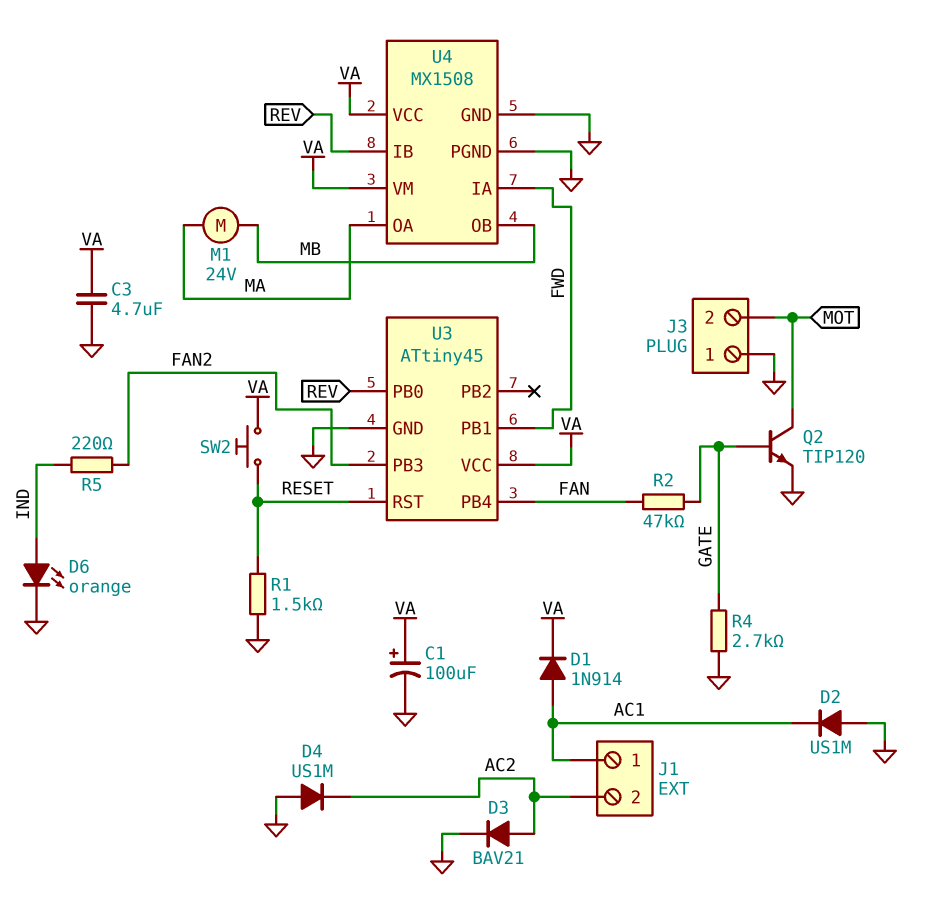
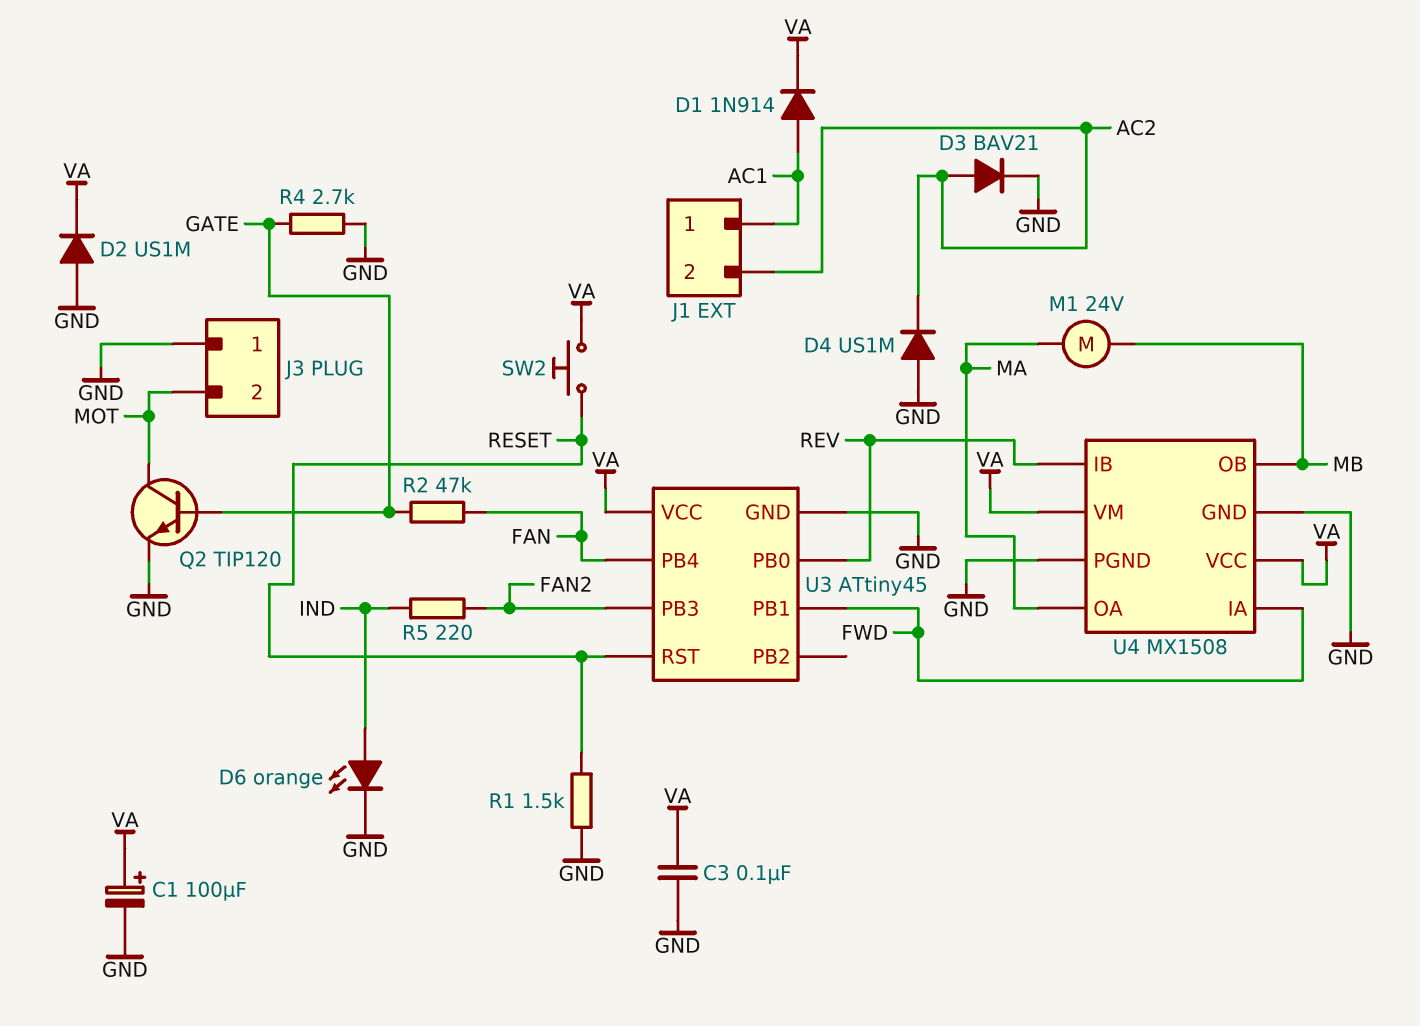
C3: 4.7uF (GND, VA) -> 100nF (GND, VA)
D2: diode US1M (A GND, K AC1) -> diode US1M (A GND, K VA)

